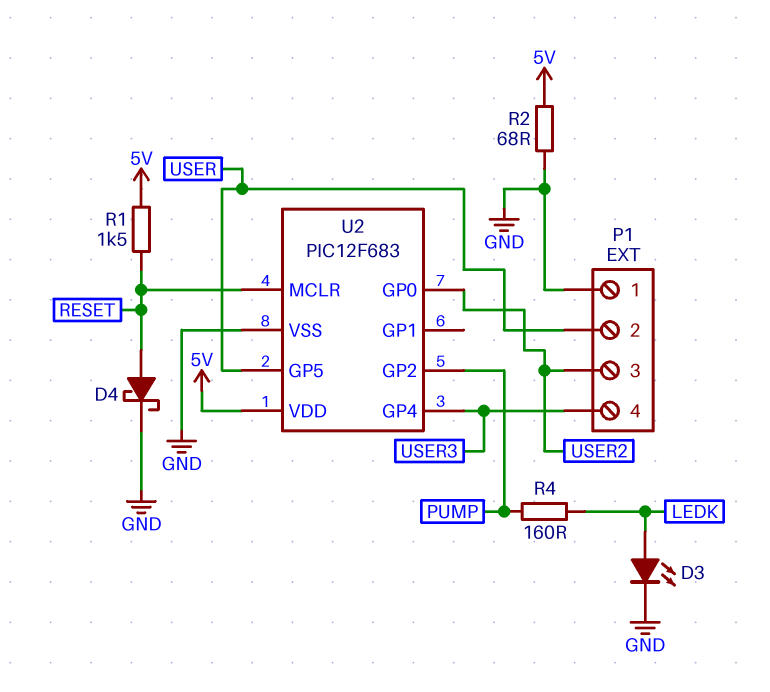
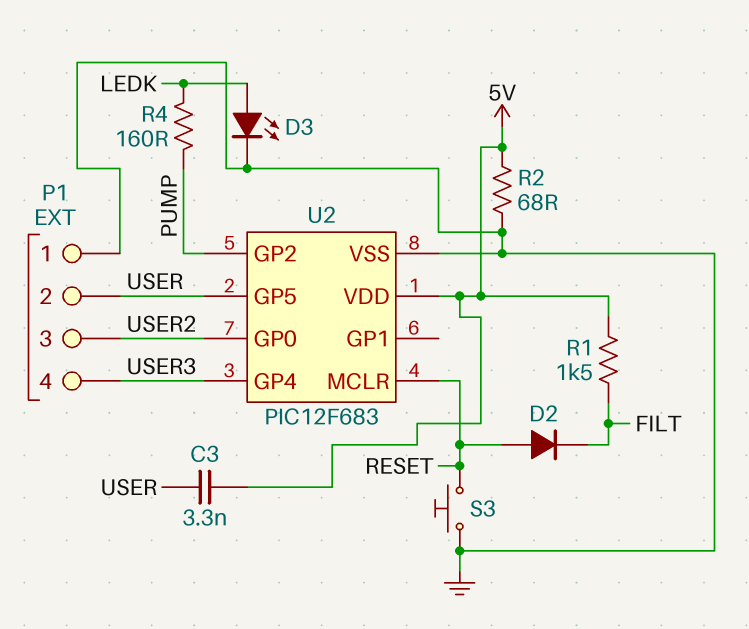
C3: none -> 3.3nF (5V, USER)
D2: none -> diode (A RESET, K FILT)
D4: schottky (A RESET, K GND) -> none
R1: 1.5k (5V, RESET) -> 1.5k (5V, FILT)
S3: none -> button (GND, RESET)

